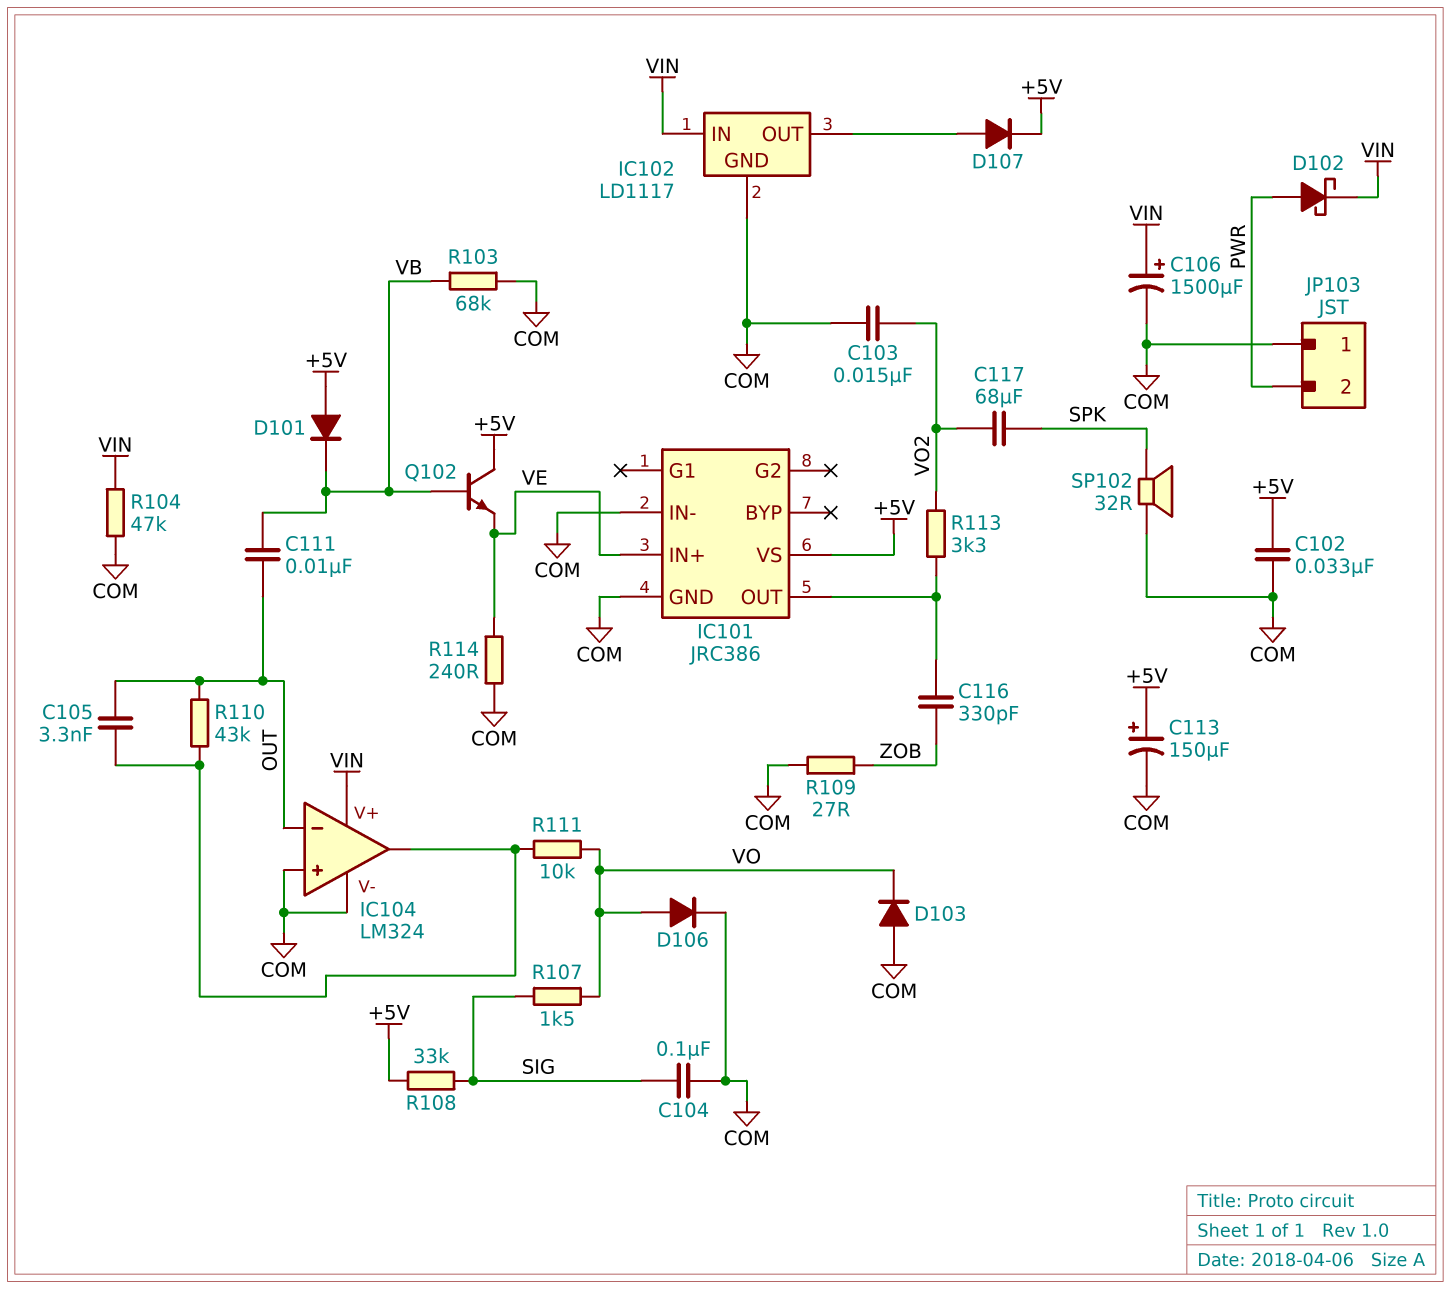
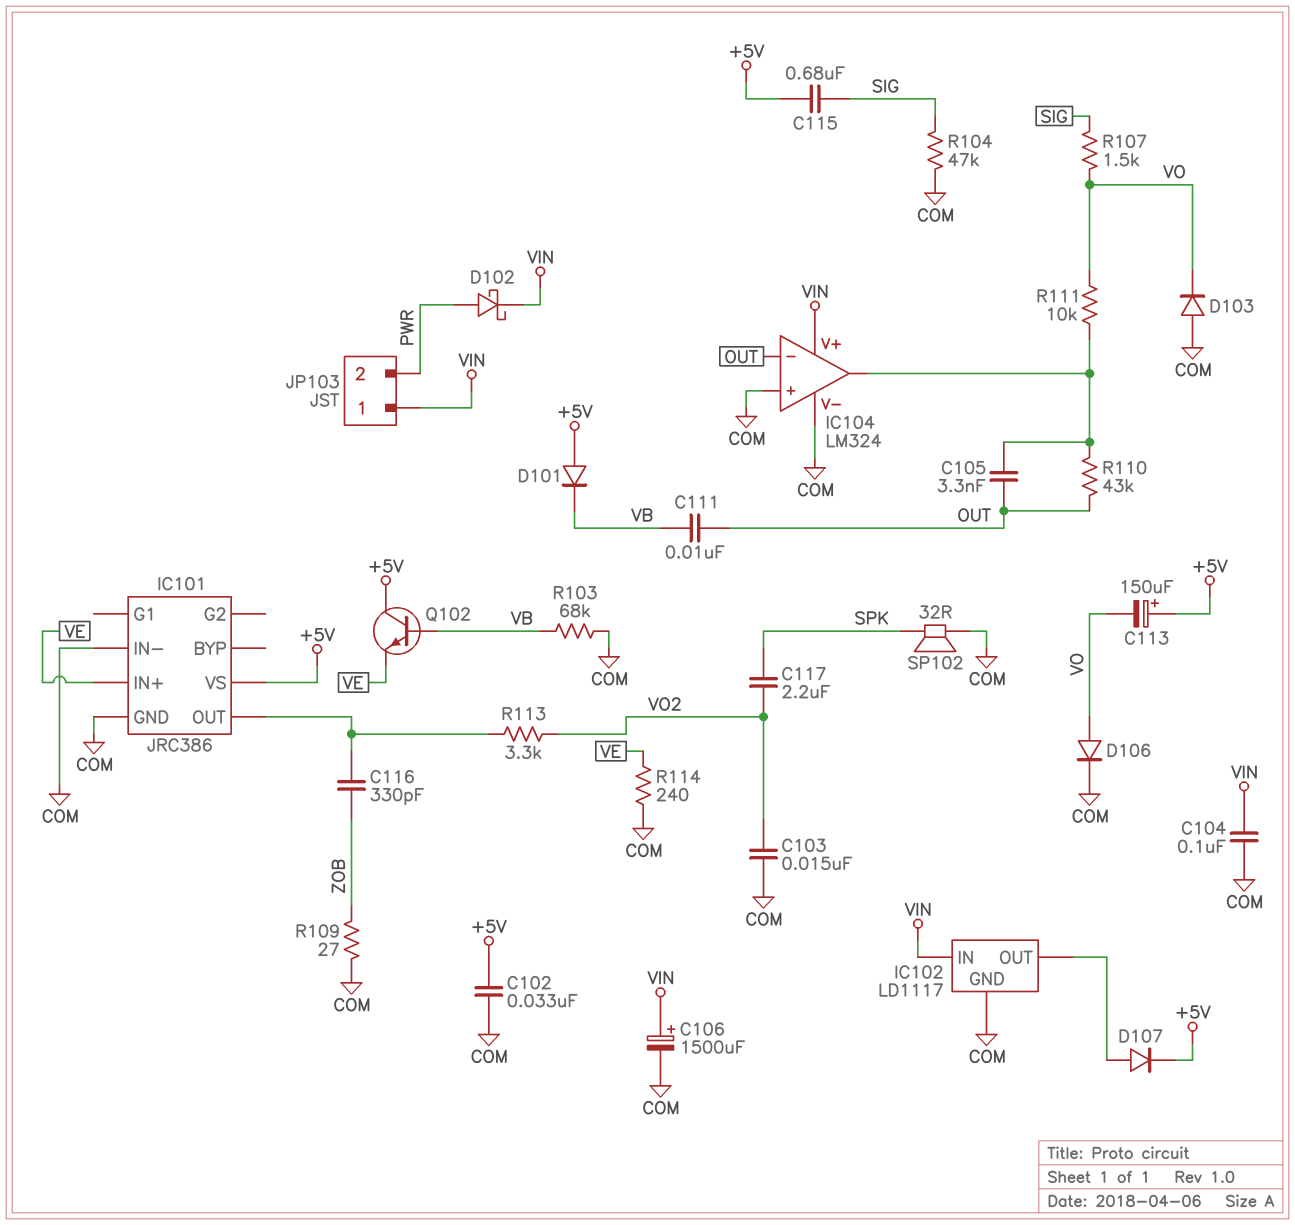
C104: 100nF (COM, SIG) -> 100nF (COM, VIN)
C113: 150uF (plus +5V, minus COM) -> 150uF (plus +5V, minus VO)
C115: none -> 680nF (+5V, SIG)
C117: 68uF (SPK, VO2) -> 2.2uF (SPK, VO2)
JP103 pin 1: COM -> VIN
R104: 47k (COM, VIN) -> 47k (COM, SIG)
R108: 33k (+5V, SIG) -> none

